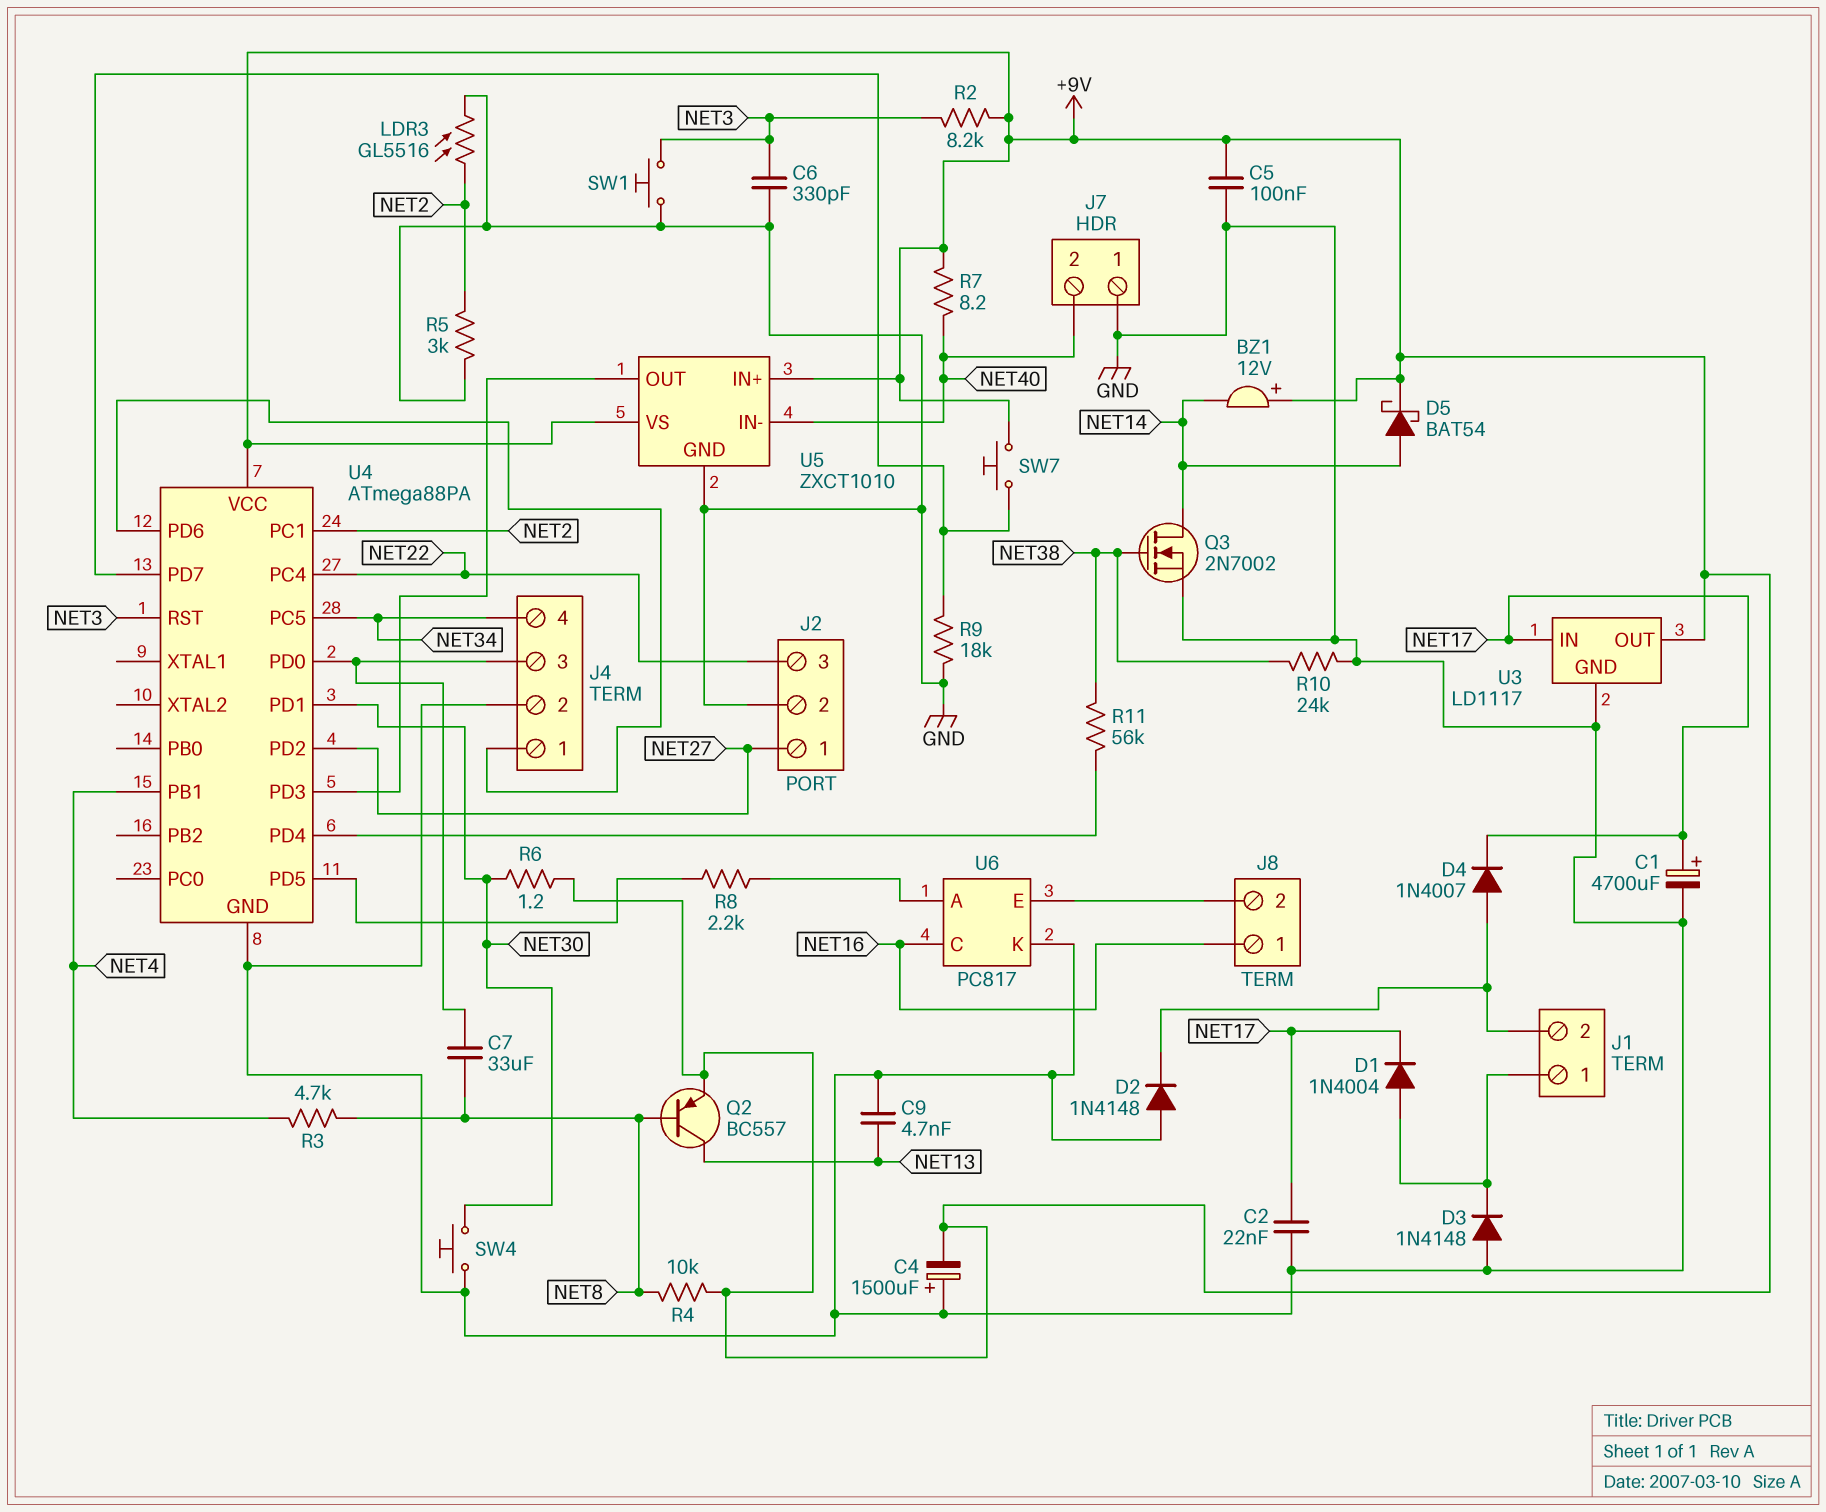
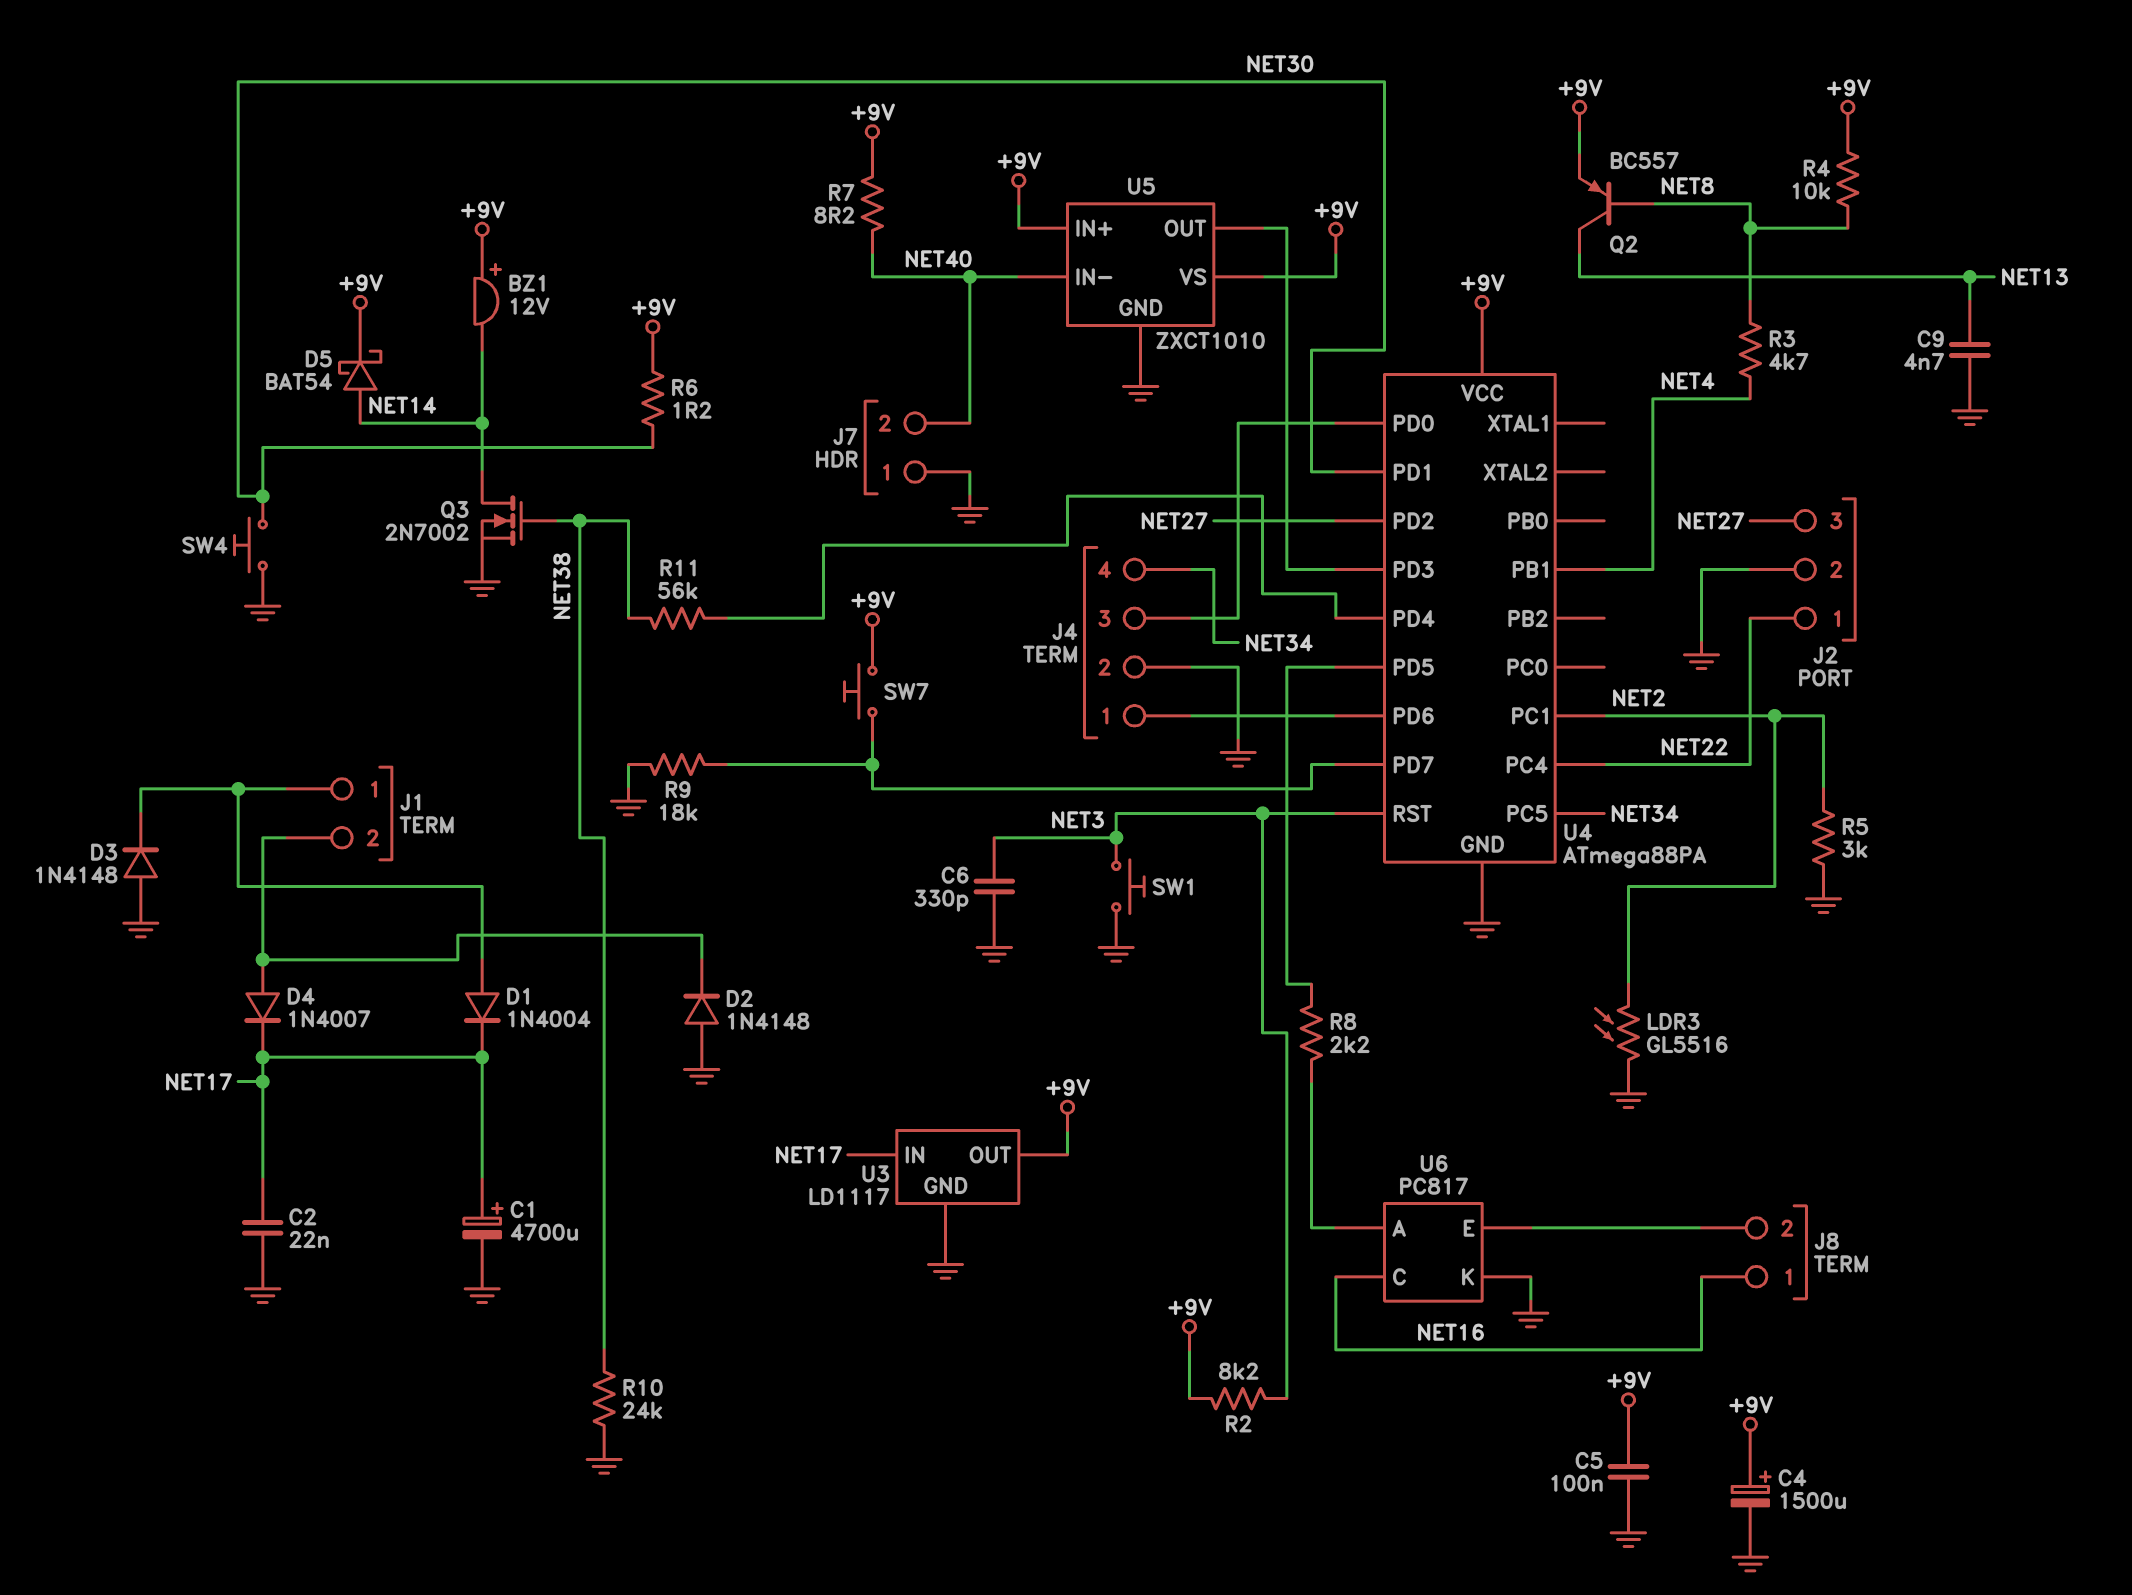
C4: 1500uF (plus GND, minus +9V) -> 1500uF (plus +9V, minus GND)
C7: 33uF (J4/3, NET8) -> none
J2 pin 1: NET27 -> NET22
J2 pin 3: NET22 -> NET27

